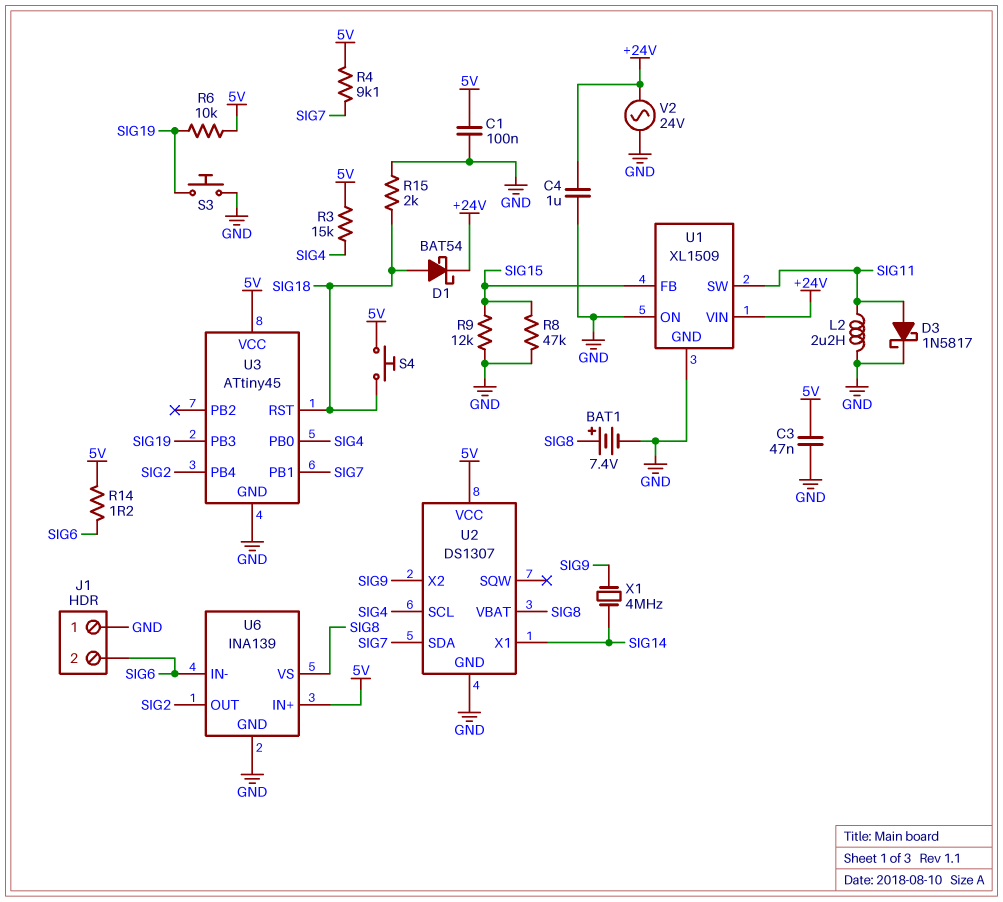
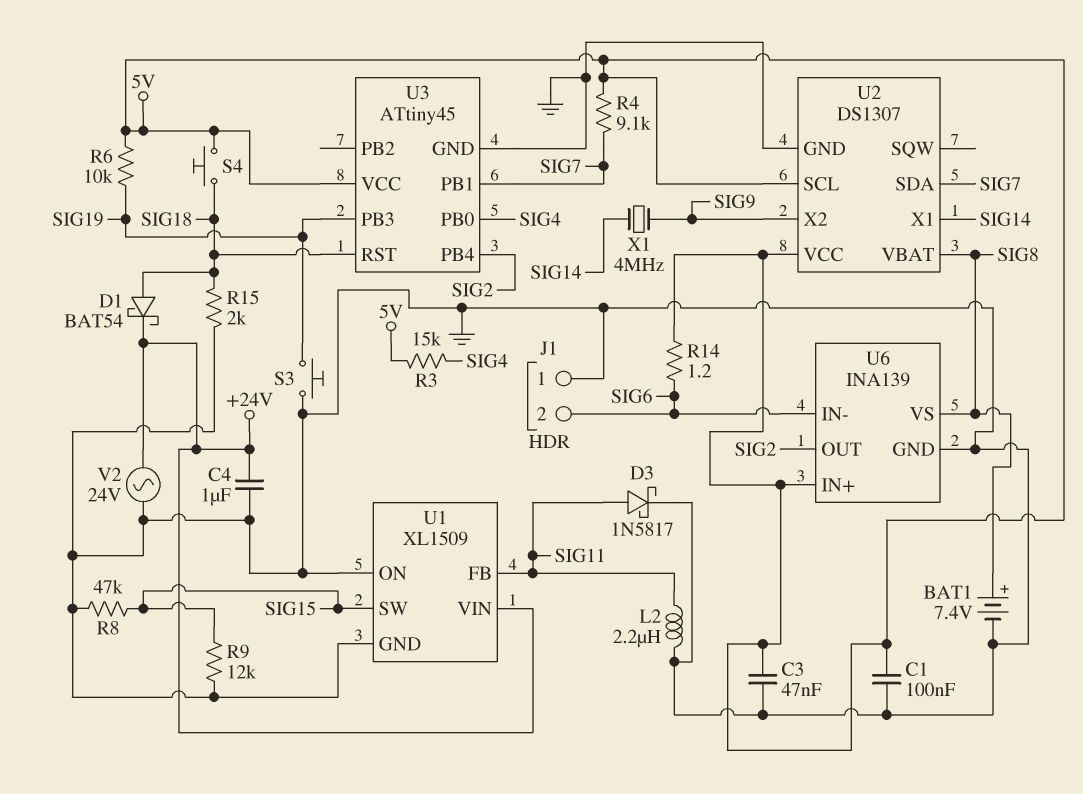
U1 pin FB: SIG15 -> SIG11
U1 pin SW: SIG11 -> SIG15
U2 pin SCL: SIG4 -> 5V

